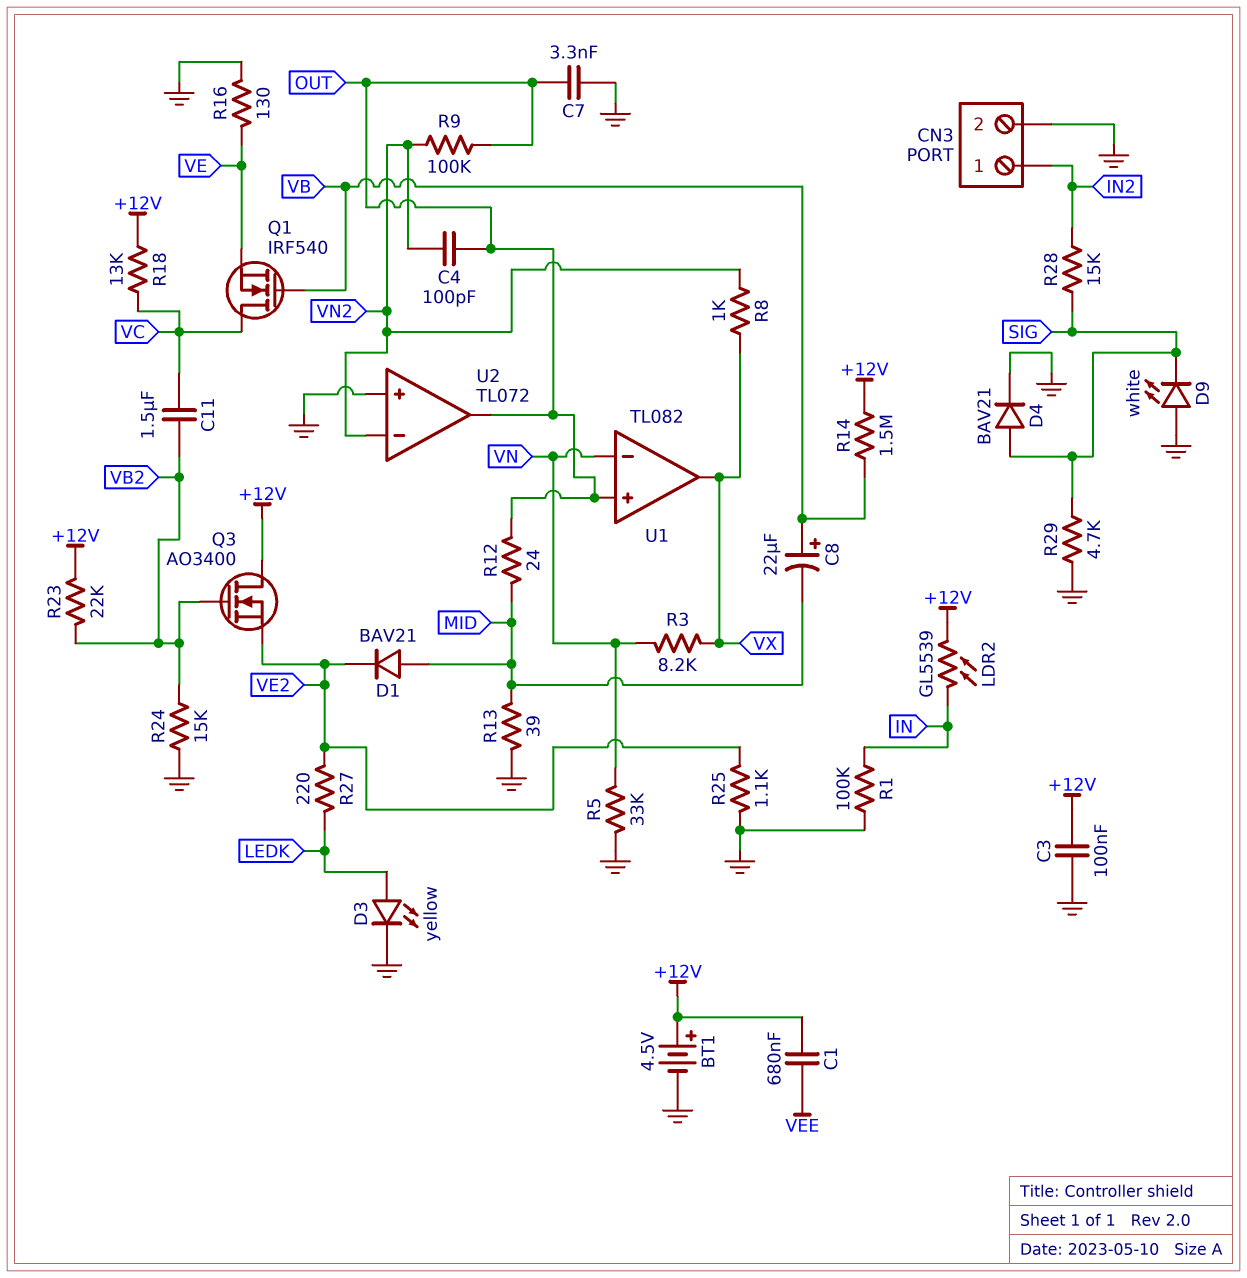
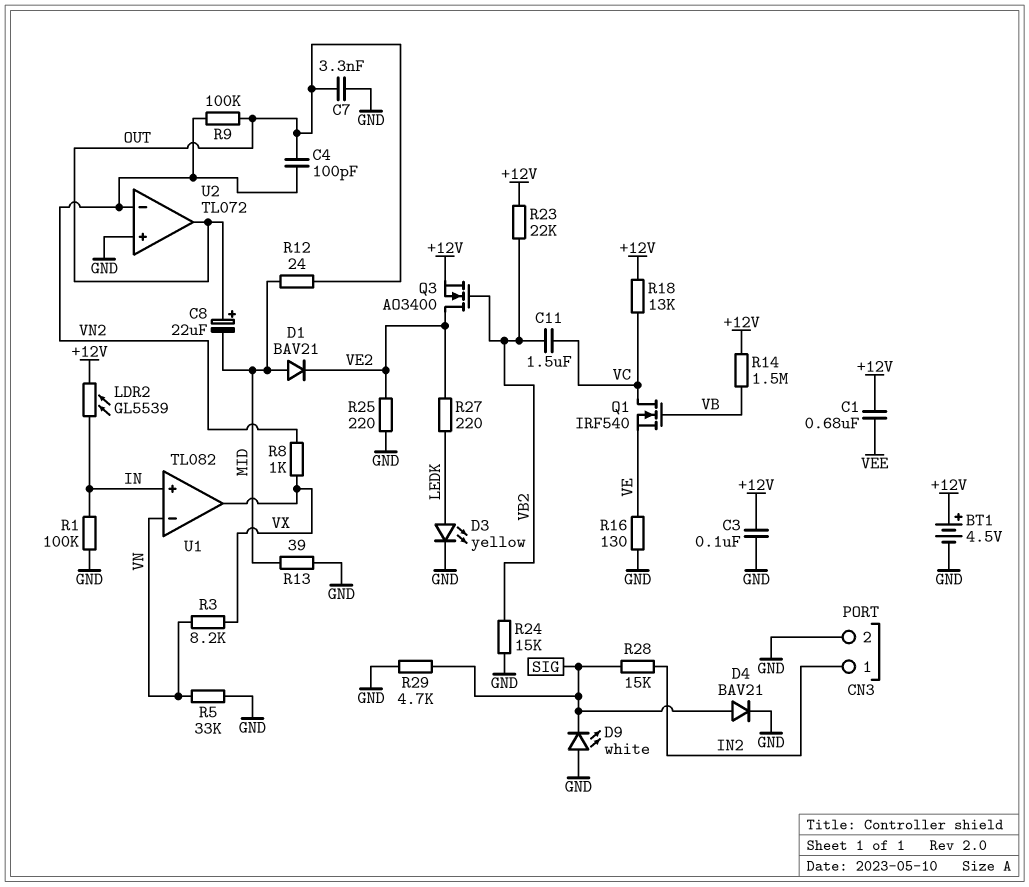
C8: 22uF (plus VB, minus MID) -> 22uF (plus OUT, minus MID)
Q3: NMOS AO3400 (G VB2, D +12V, S VE2) -> NMOS AO3400 (G VB2, D VE2, S +12V)
R25: 1.1k (GND, VE2) -> 220 (GND, VE2)
U1 pin in+: OUT -> IN

